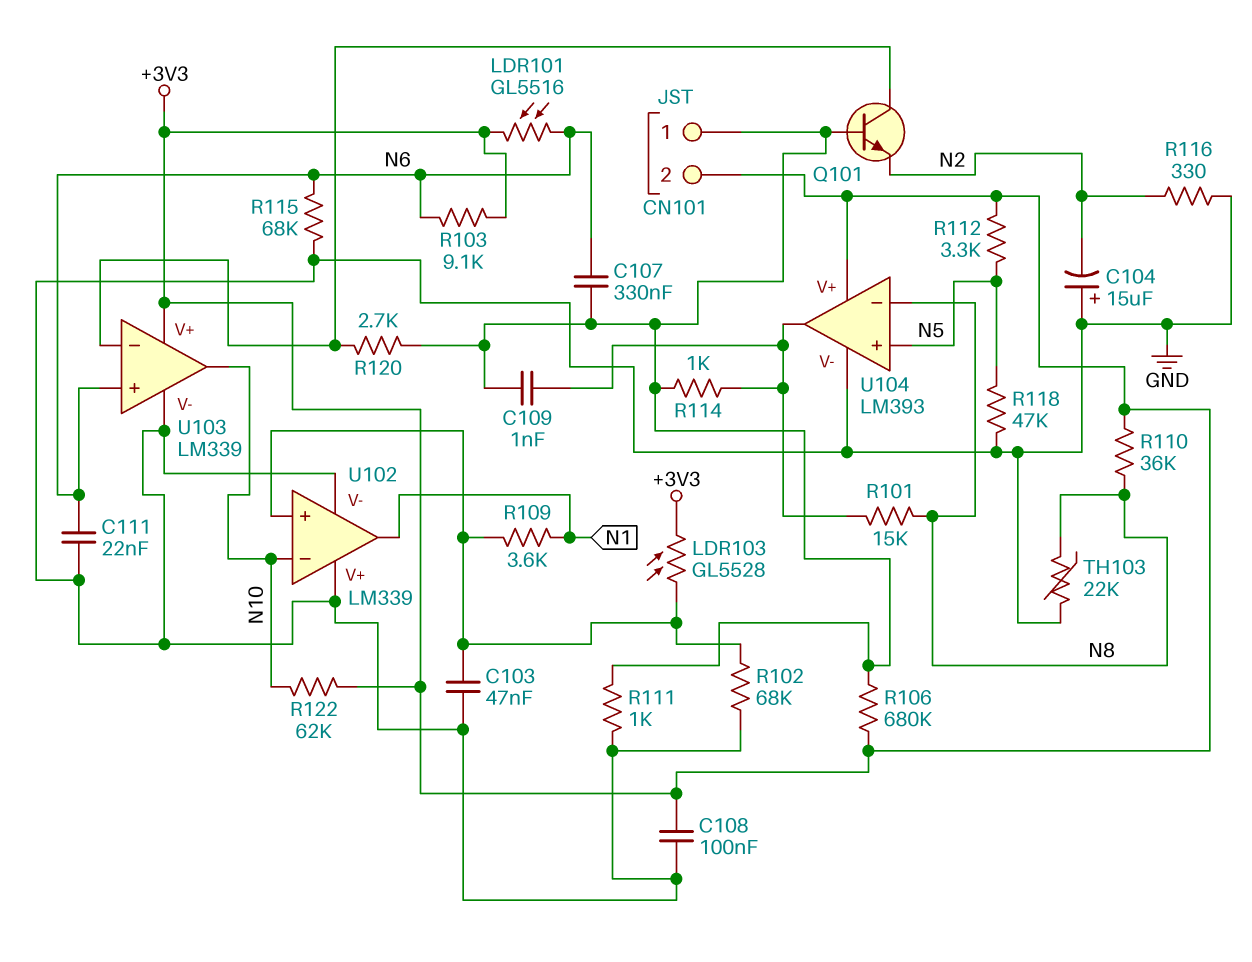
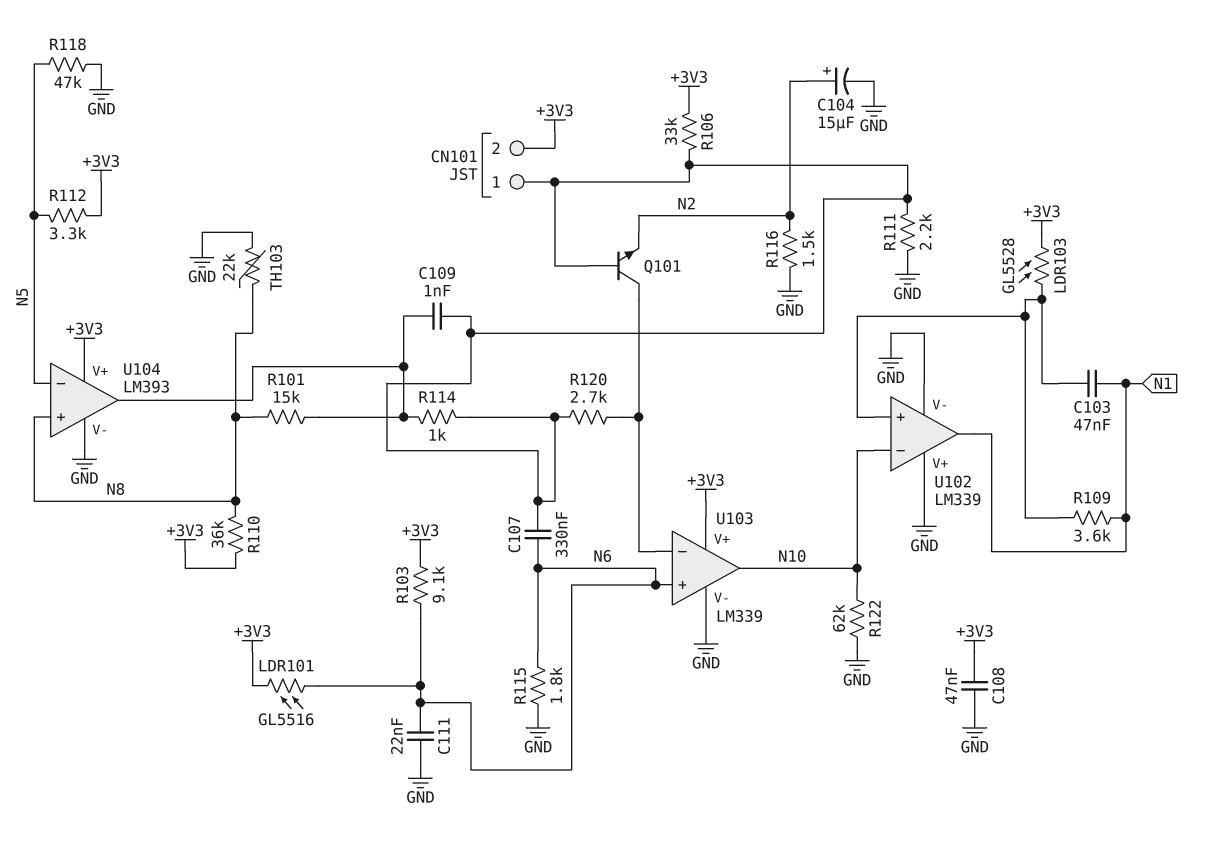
C103: 47nF (GND, U102/in+) -> 47nF (N1, U102/in+)
C104: 15uF (plus GND, minus N2) -> 15uF (plus N2, minus GND)
C108: 100nF (+3V3, GND) -> 47nF (+3V3, GND)
R102: 68k (GND, U102/in+) -> none
R106: 680k (+3V3, CN101/1) -> 33k (+3V3, CN101/1)
R111: 1k (CN101/1, GND) -> 2.2k (CN101/1, GND)
R115: 68k (GND, N6) -> 1.8k (GND, N6)
R116: 330 (GND, N2) -> 1.5k (GND, N2)
R122: 62k (+3V3, N10) -> 62k (GND, N10)
U104 pin in+: N5 -> N8
U104 pin in-: N8 -> N5

